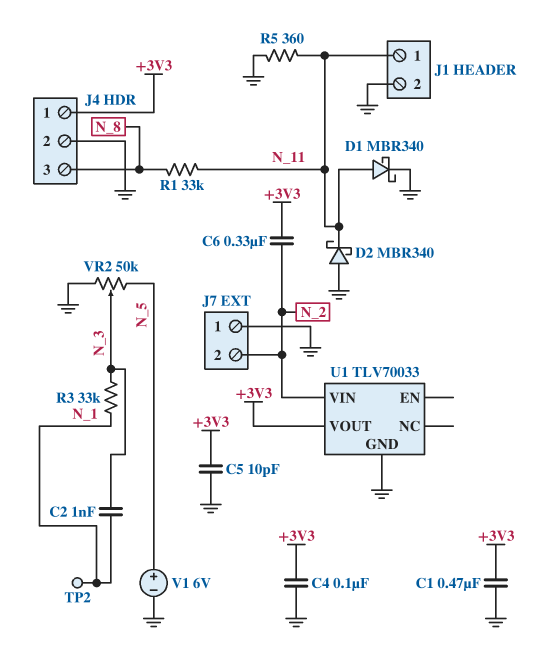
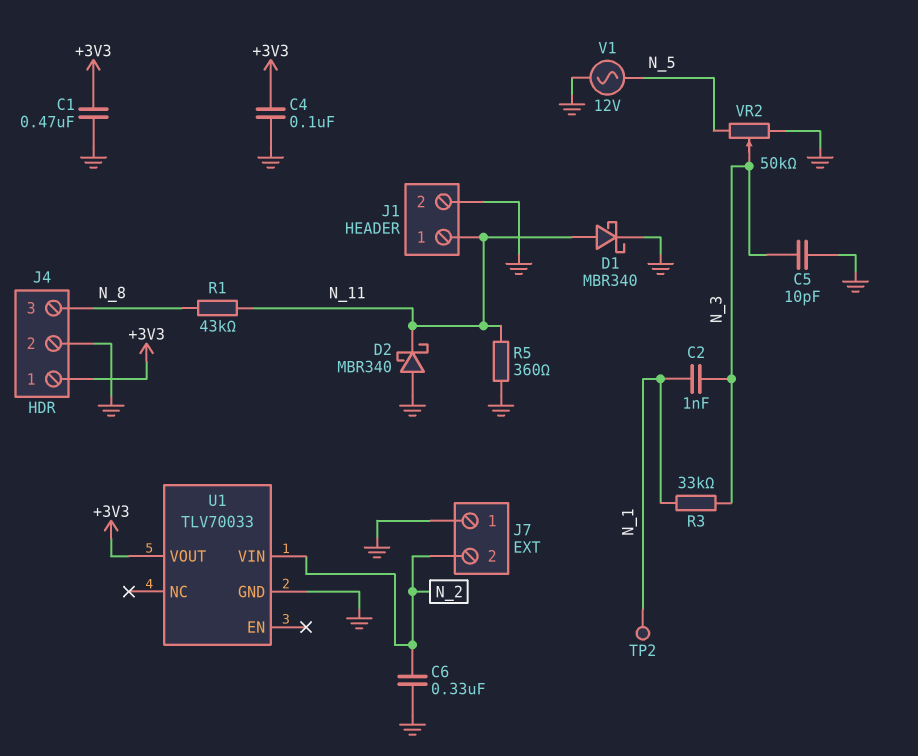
C5: 10pF (+3V3, GND) -> 10pF (GND, N_3)
C6: 330nF (+3V3, N_2) -> 330nF (GND, N_2)
R1: 33k (N_8, N_11) -> 43k (N_8, N_11)
V1: 6V (plus N_5, minus GND) -> AC 12V (GND, N_5)

